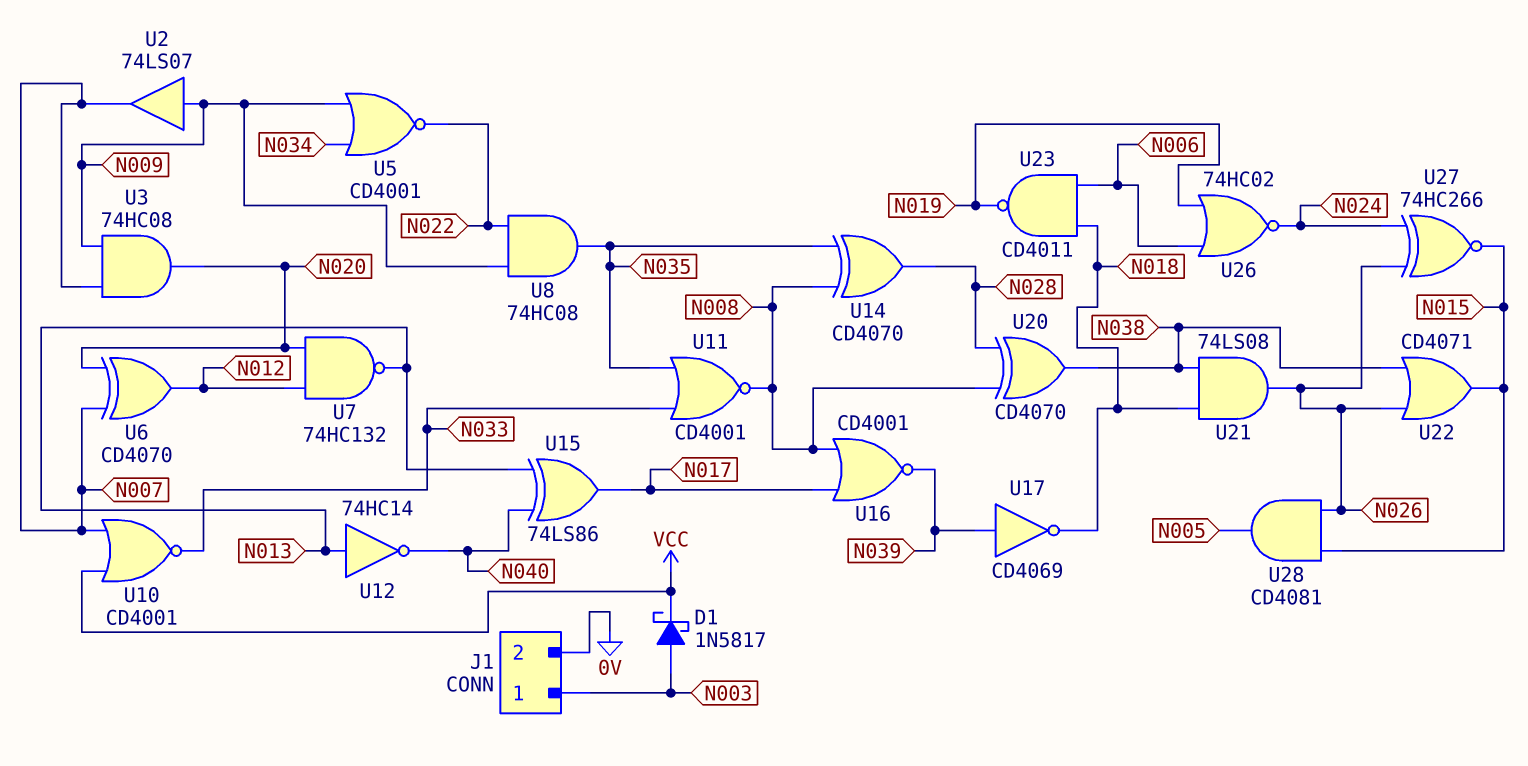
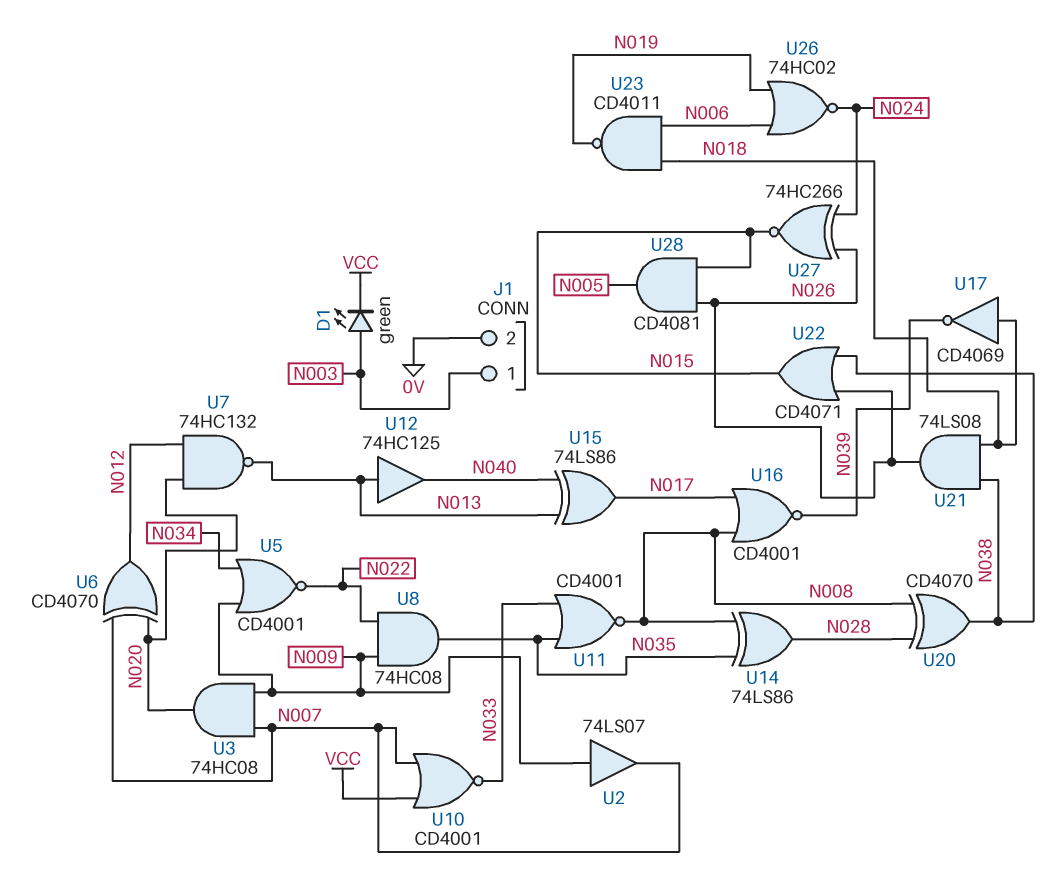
D1: schottky 1N5817 (A N003, K VCC) -> LED green (A N003, K VCC)
U12: NOT 74HC14 (in N013, out N040) -> buffer 74HC125 (in N013, out N040)
U14: XOR CD4070 (in N008, in N035, out N028) -> XOR 74LS86 (in N008, in N035, out N028)
U17: NOT CD4069 (in N039, out N018) -> NOT CD4069 (in N018, out N039)

